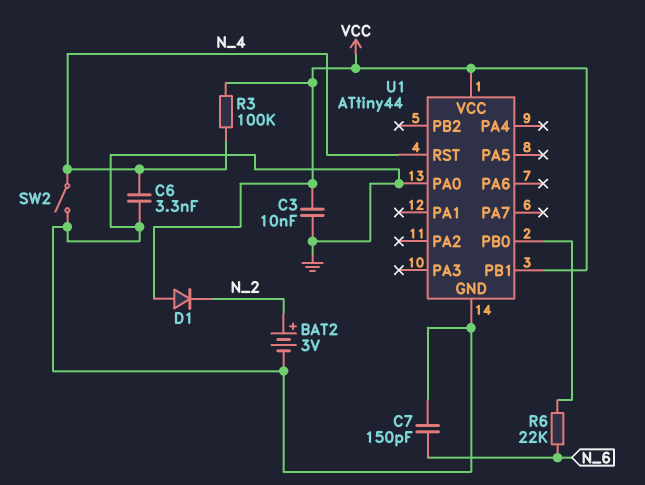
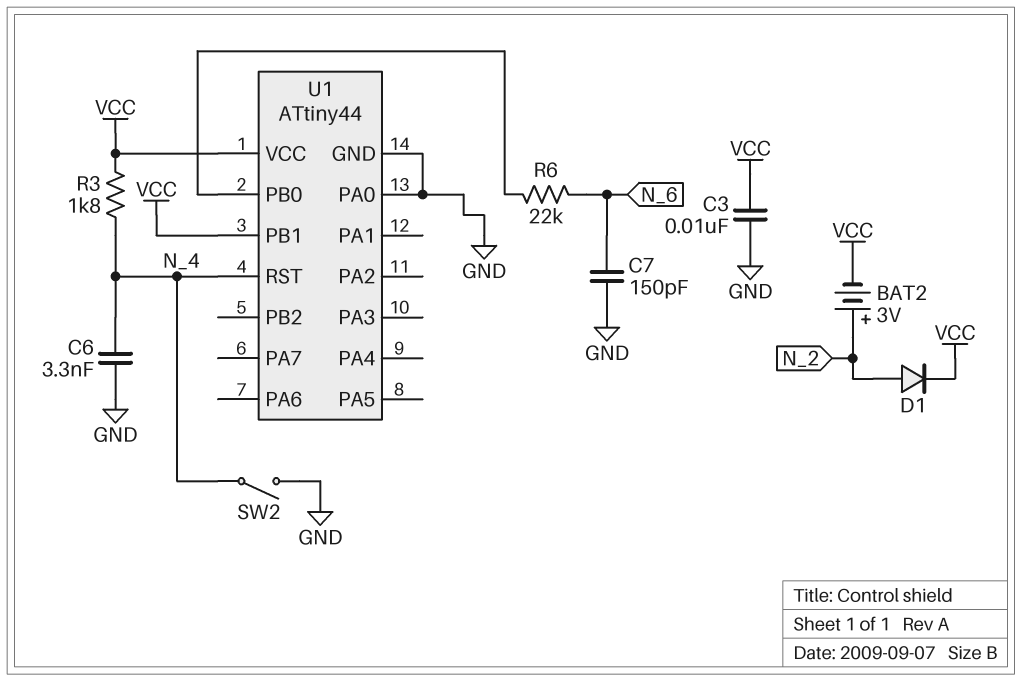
BAT2: 3V (plus N_2, minus GND) -> 3V (plus N_2, minus VCC)
D1: diode (A VCC, K N_2) -> diode (A N_2, K VCC)
R3: 100k (N_4, VCC) -> 1.8k (N_4, VCC)

